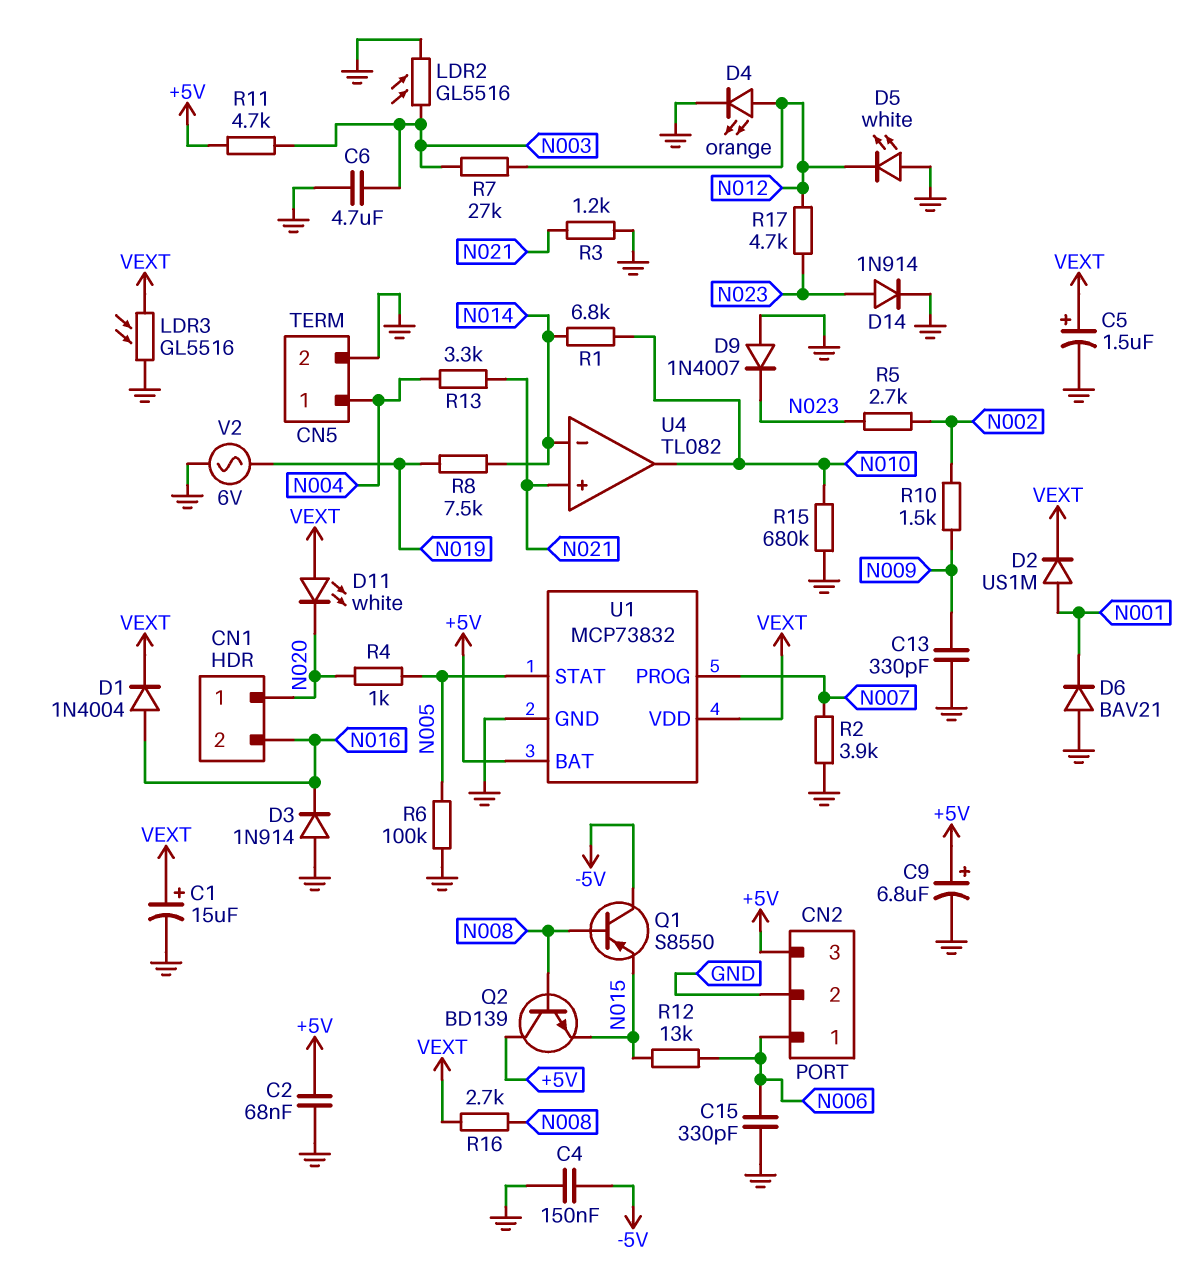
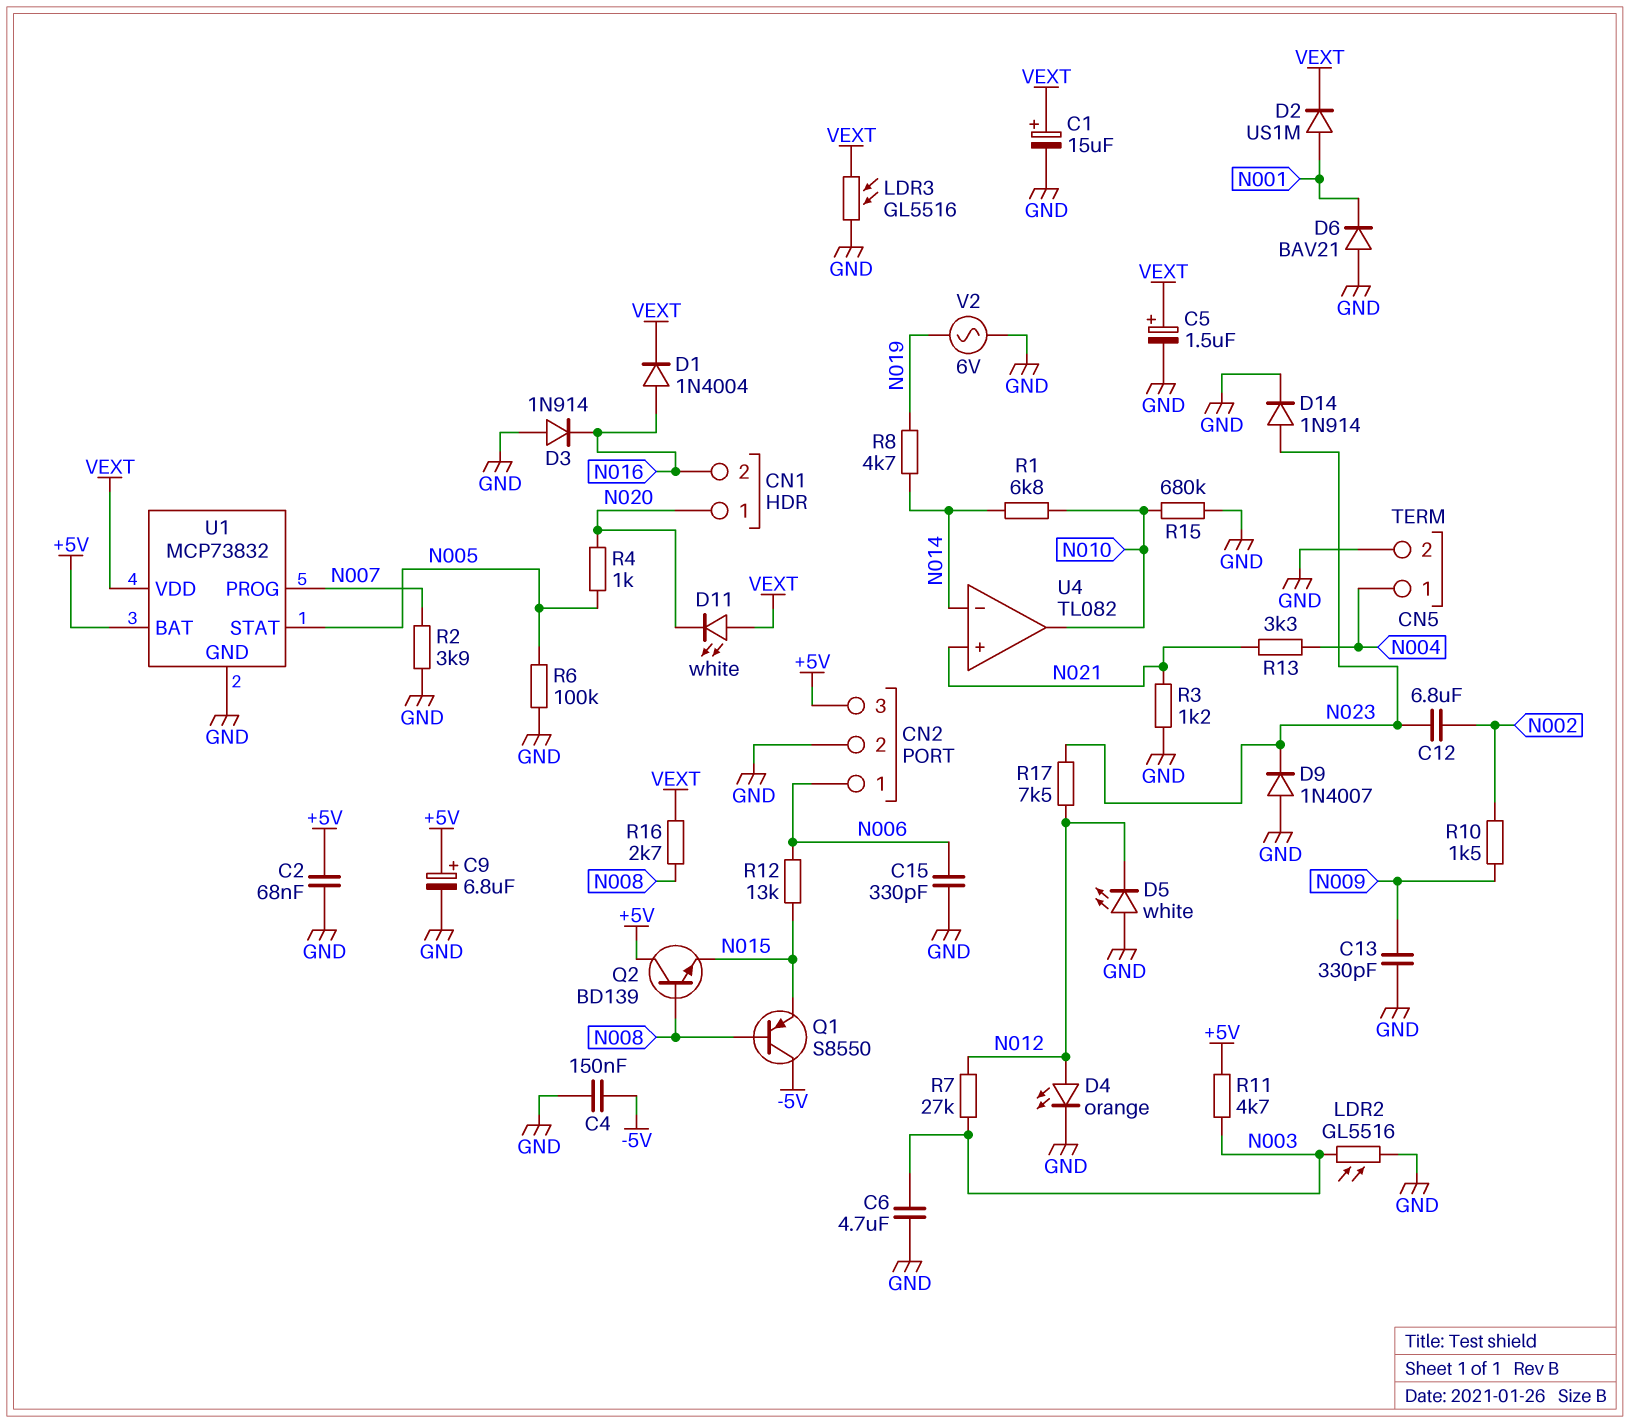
C12: none -> 6.8uF (N002, N023)
R5: 2.7k (N002, N023) -> none
R8: 7.5k (N014, N019) -> 4.7k (N014, N019)
R17: 4.7k (N012, N023) -> 7.5k (N012, N023)

